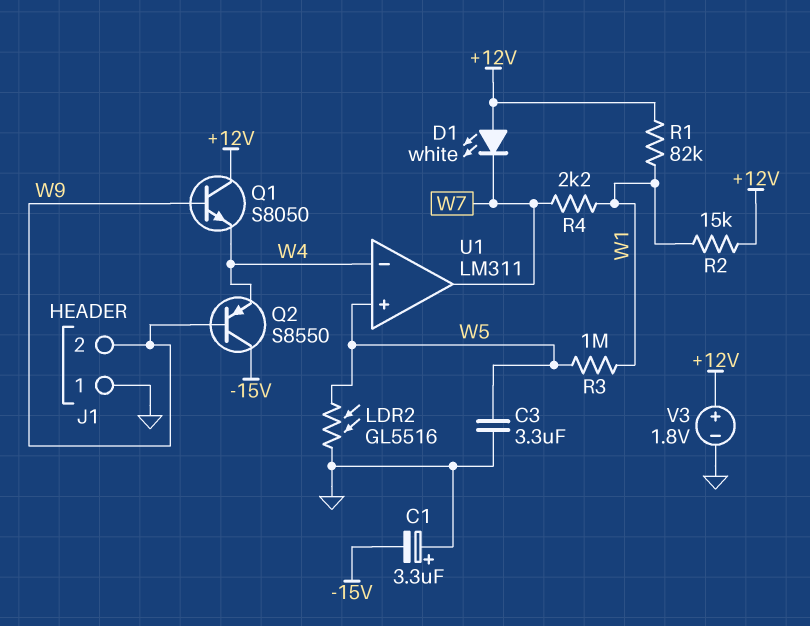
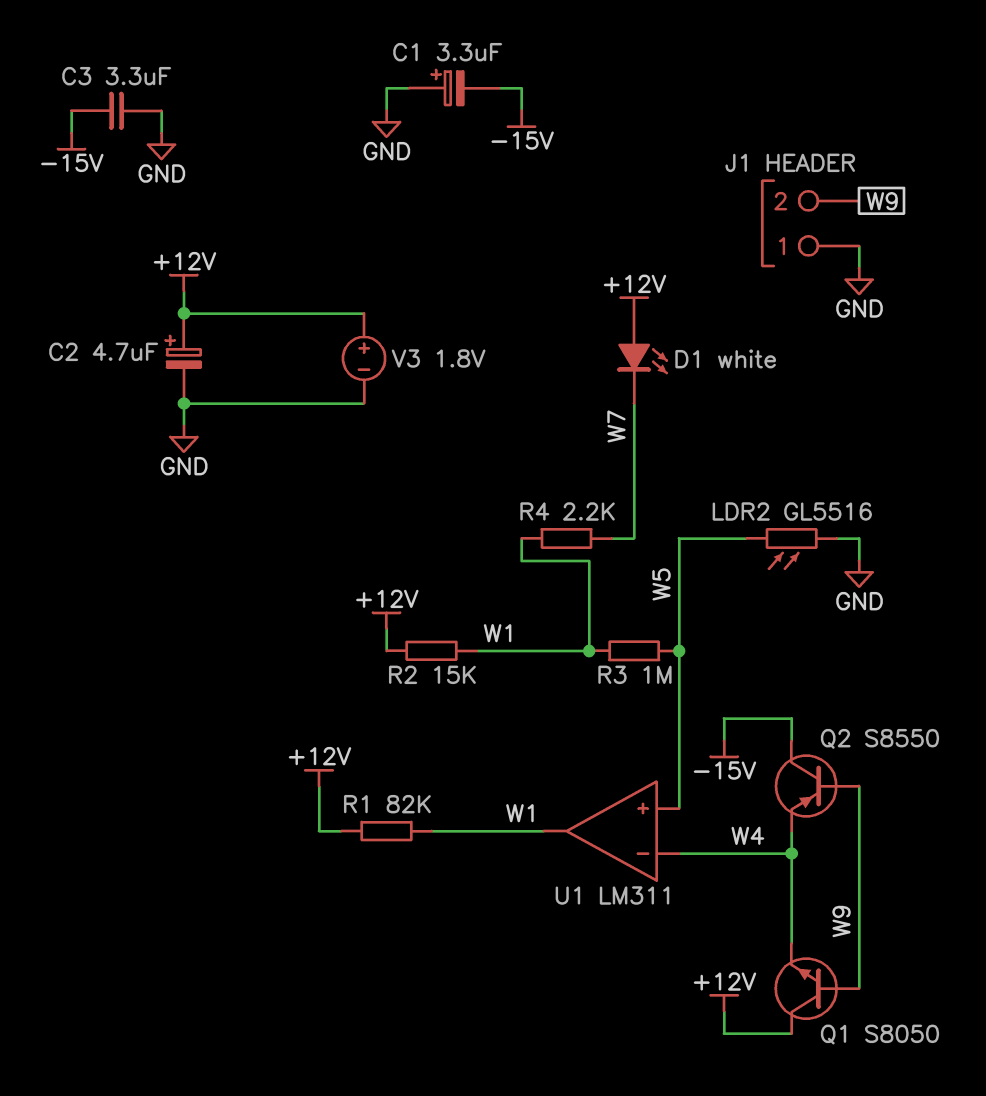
C2: none -> 4.7uF (plus +12V, minus GND)
C3: 3.3uF (GND, W5) -> 3.3uF (-15V, GND)
U1 pin out: W7 -> W1

